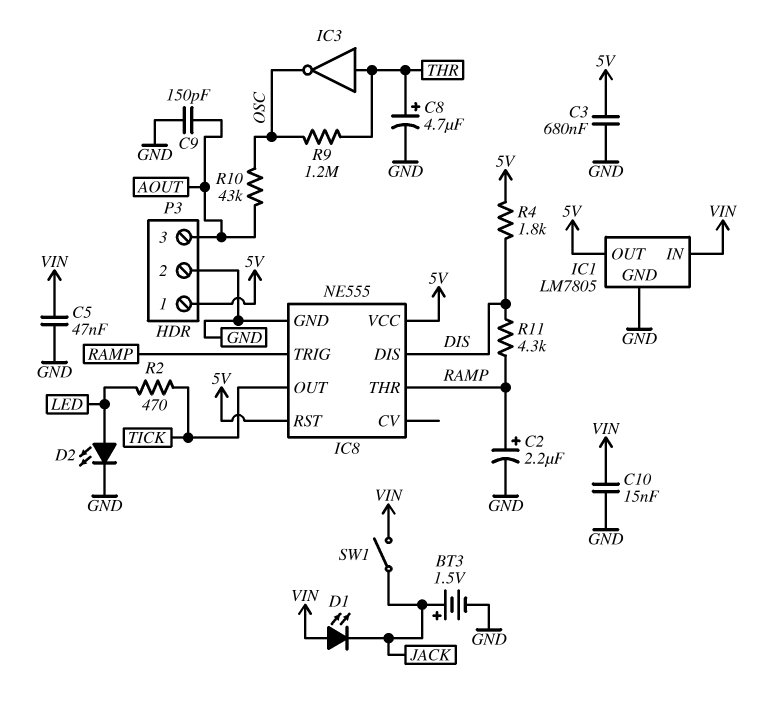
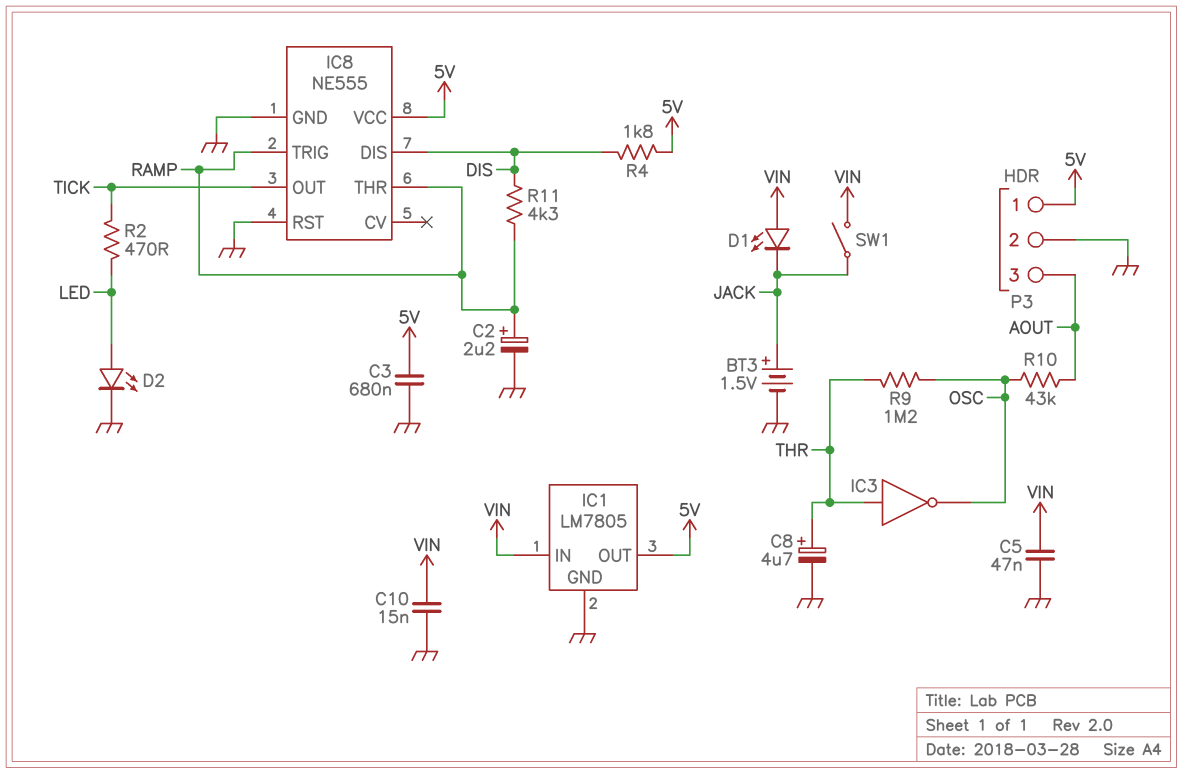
C9: 150pF (AOUT, GND) -> none
IC8 pin RST: 5V -> GND

